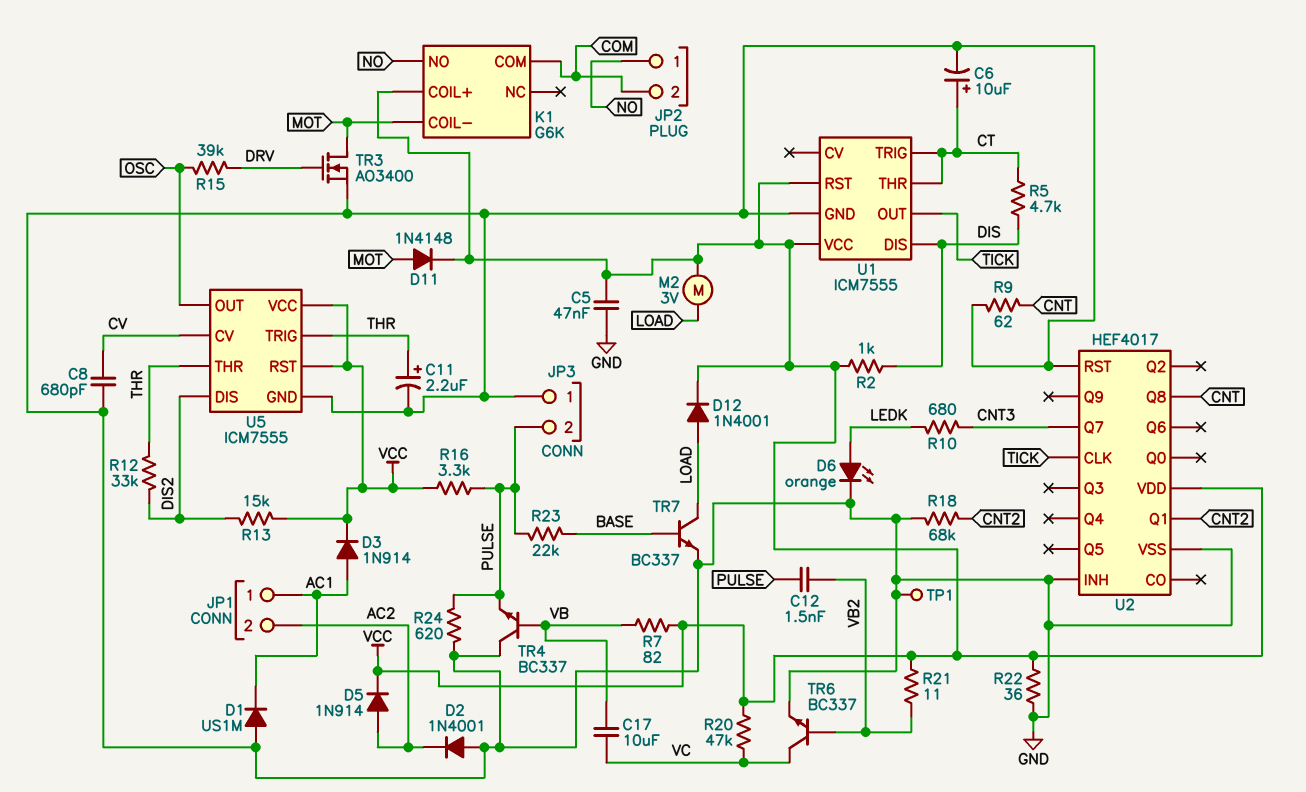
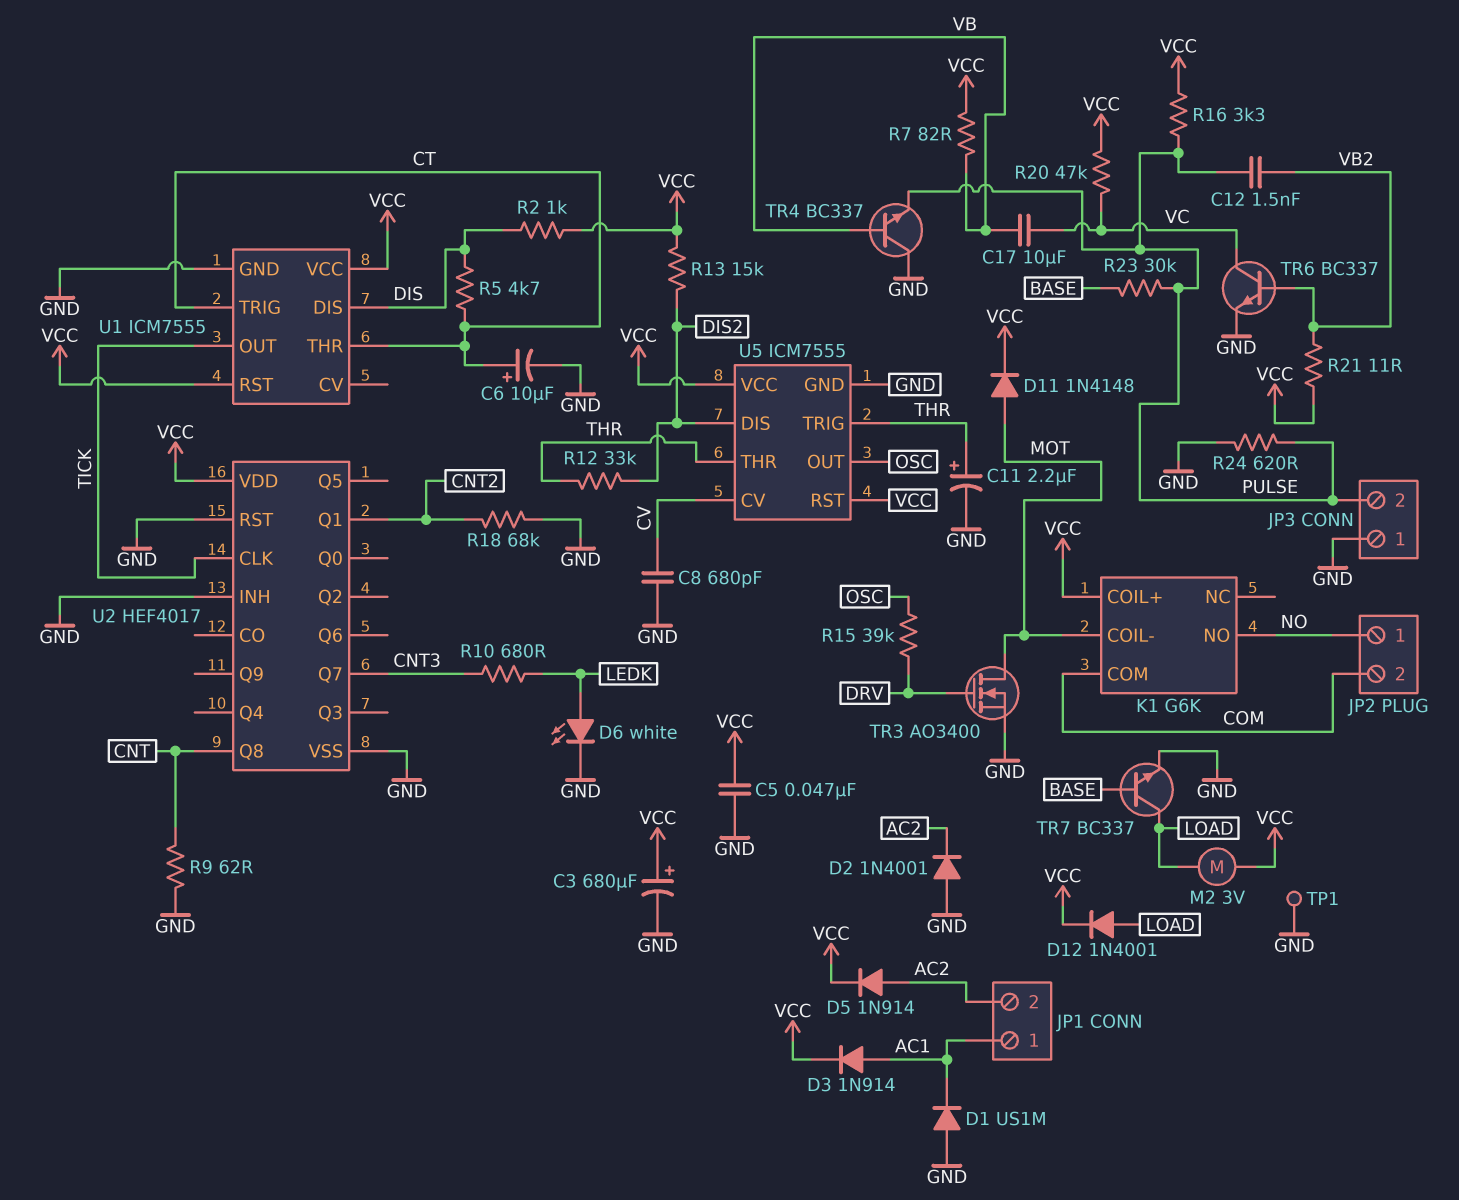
C3: none -> 680uF (plus VCC, minus GND)
D6: LED orange (A LEDK, K GND) -> LED white (A LEDK, K GND)
R22: 36 (GND, VCC) -> none
R23: 22k (BASE, PULSE) -> 30k (BASE, PULSE)

